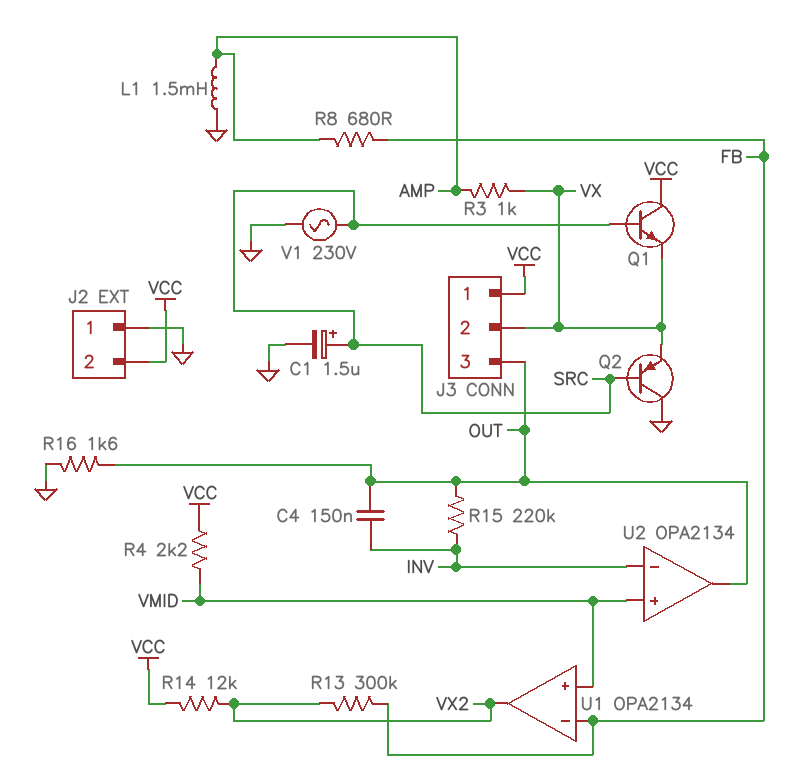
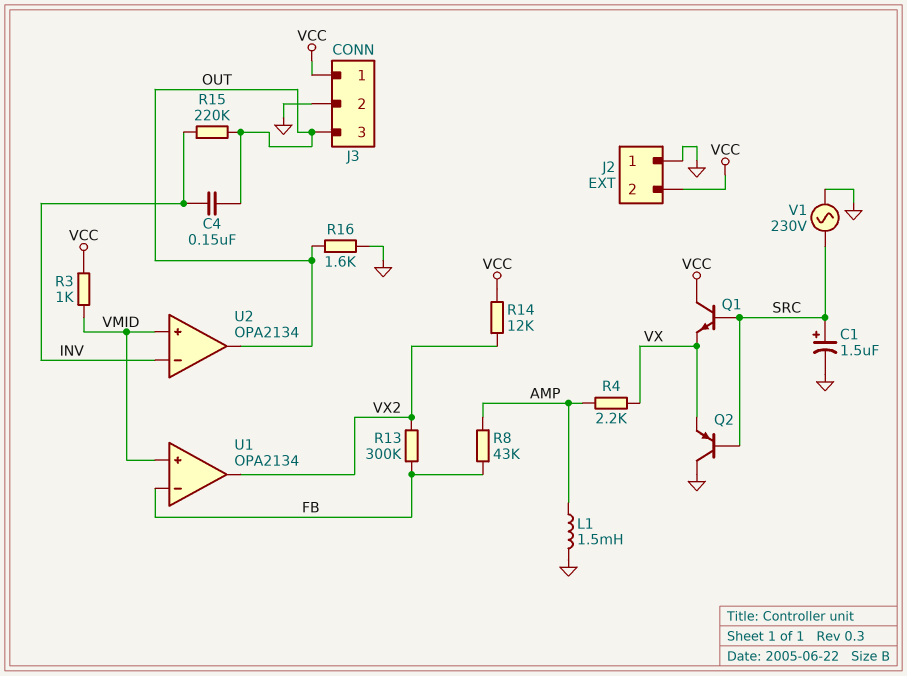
J3 pin 2: VX -> GND
R3: 1k (AMP, VX) -> 1k (VCC, VMID)
R4: 2.2k (VCC, VMID) -> 2.2k (AMP, VX)
R8: 680 (AMP, FB) -> 43k (AMP, FB)

